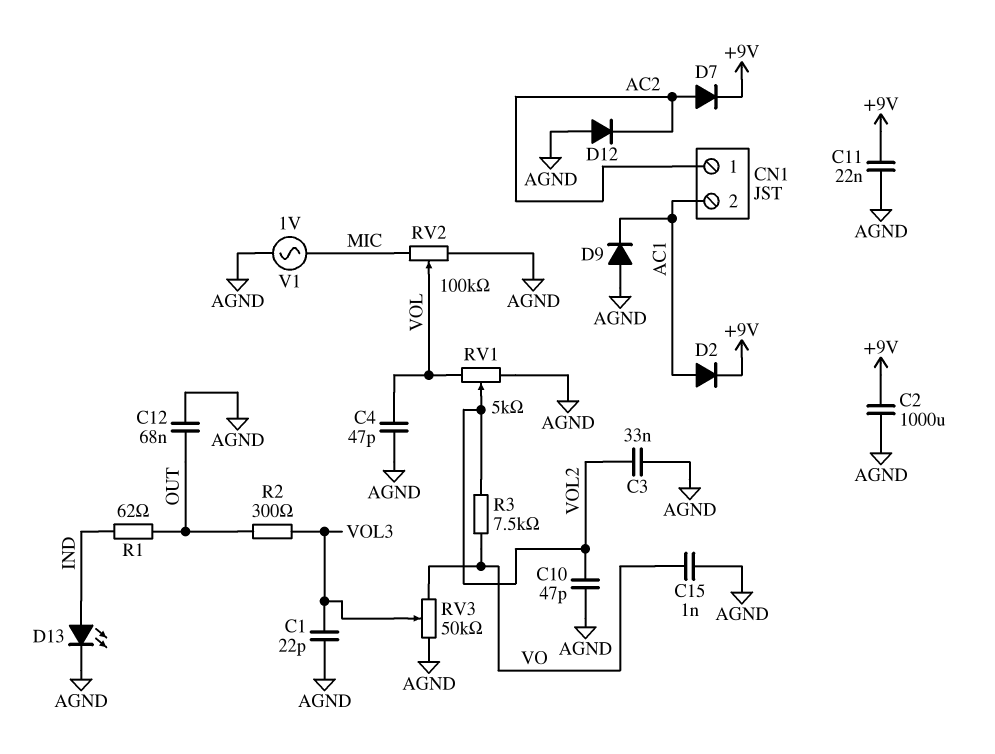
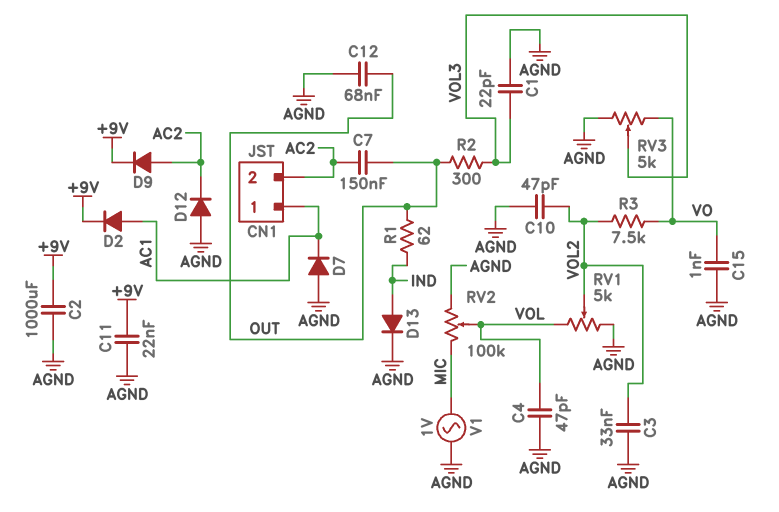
C7: none -> 150nF (AC2, OUT)
CN1 pin 1: AC2 -> AC1
CN1 pin 2: AC1 -> AC2
D7: diode (A AC2, K +9V) -> diode (A AGND, K AC1)
D9: diode (A AGND, K AC1) -> diode (A AC2, K +9V)
D13: LED (A IND, K AGND) -> diode (A IND, K AGND)
RV3: 50k (AGND, VO, wiper VOL3) -> 5k (AGND, VO, wiper VOL3)

